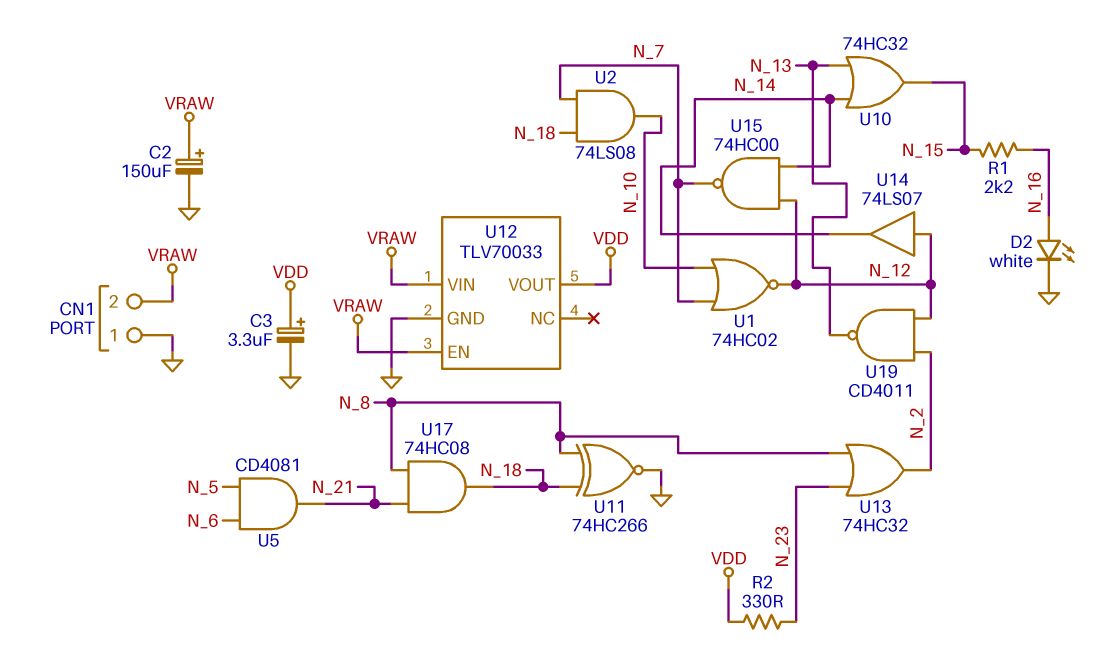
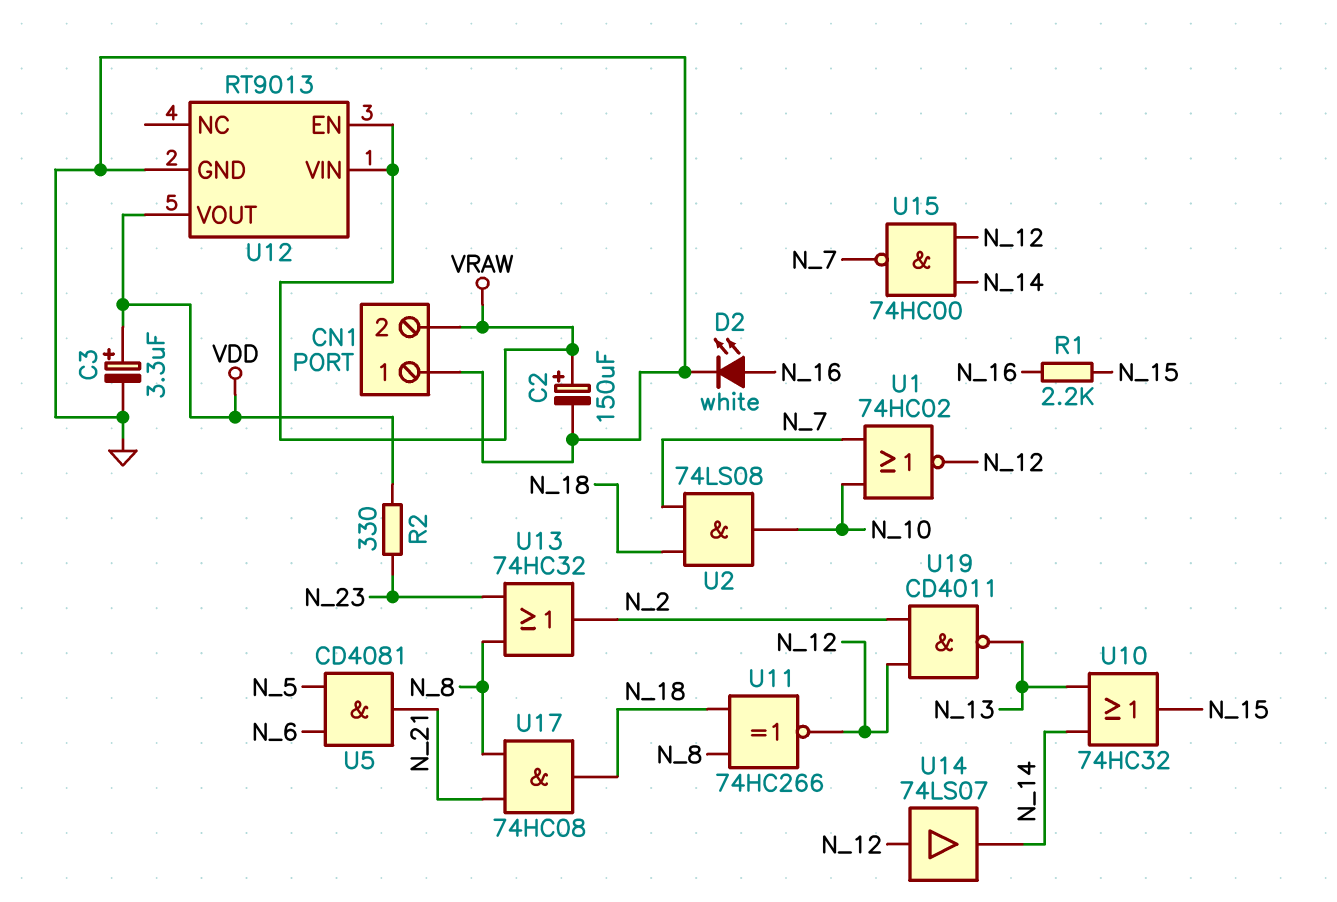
U11: XNOR 74HC266 (in N_8, in N_18, out GND) -> XNOR 74HC266 (in N_8, in N_18, out N_12)
U12: TLV70033 -> RT9013

